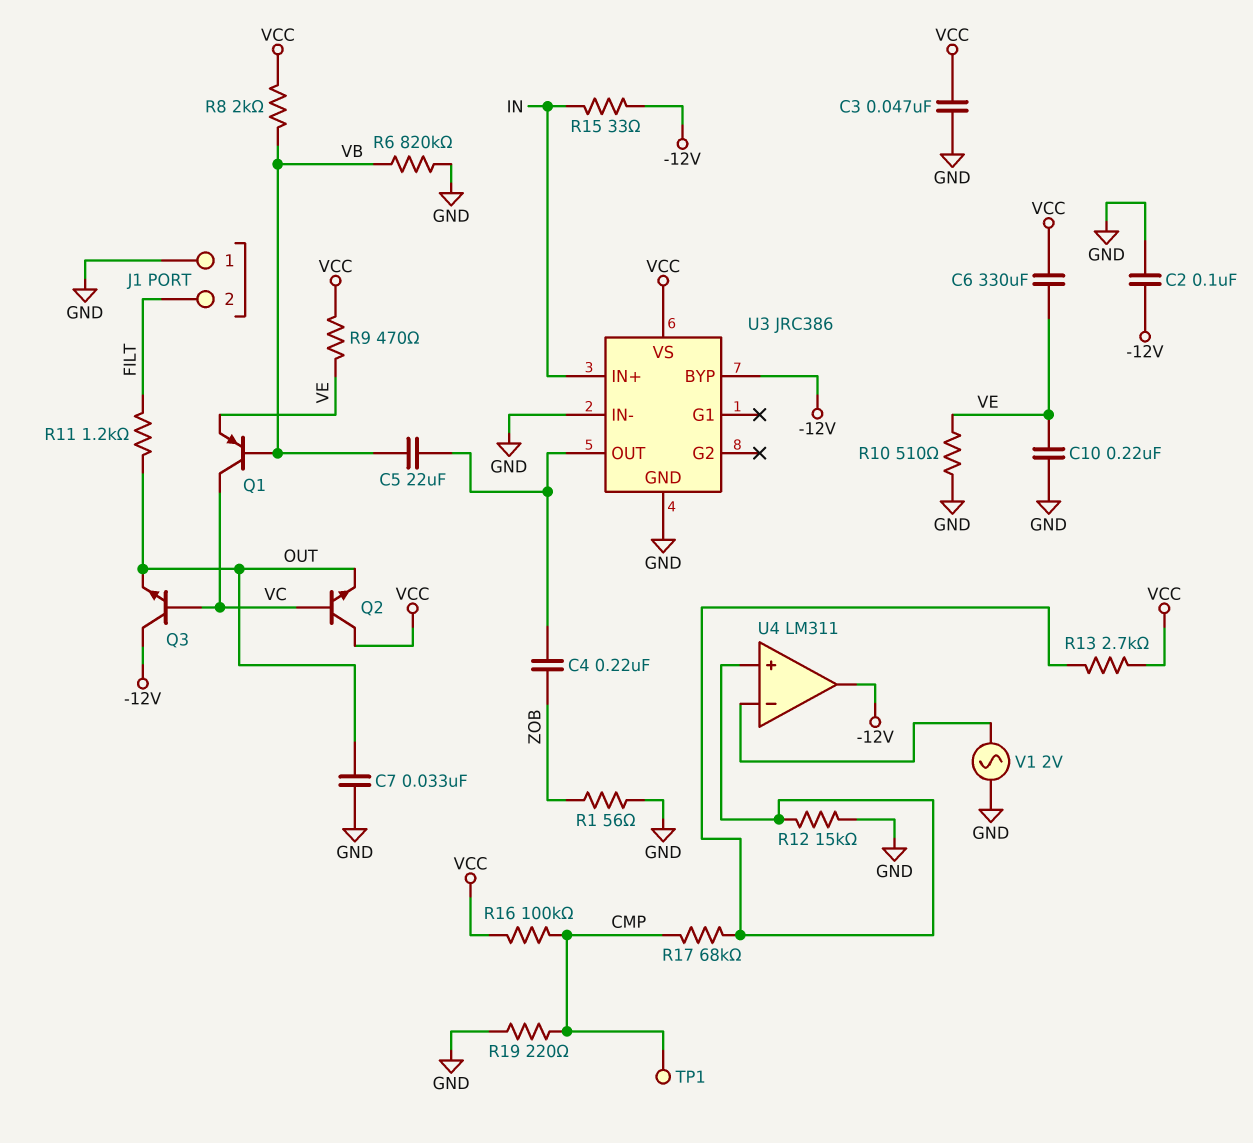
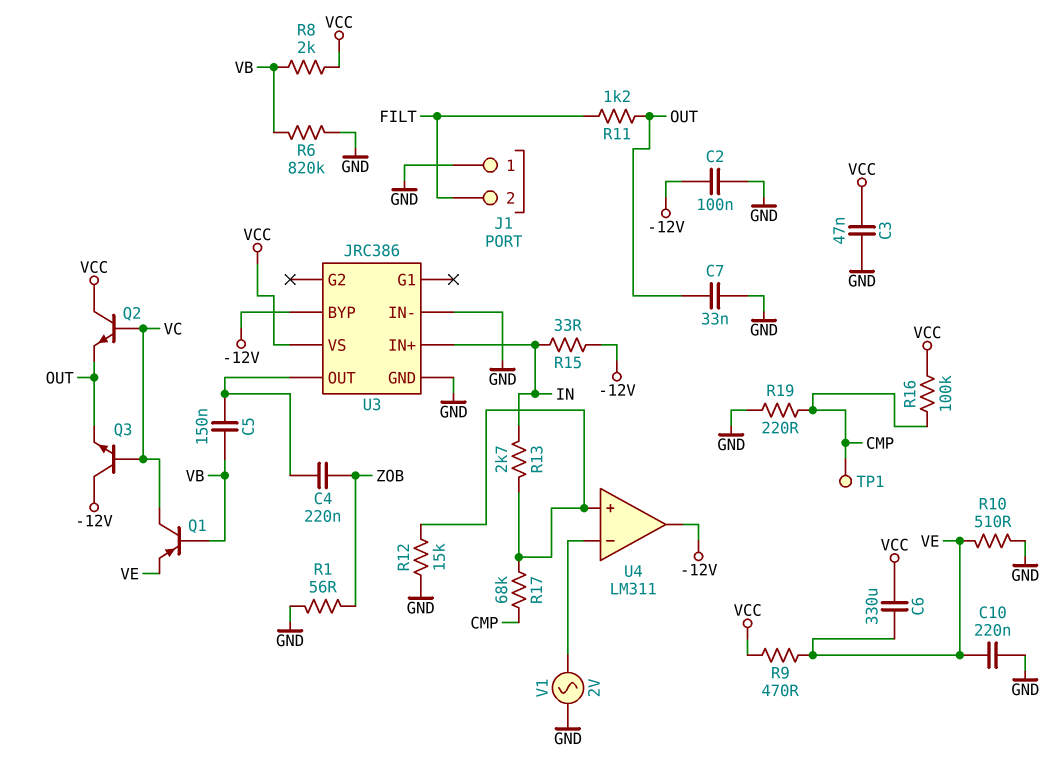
C5: 22uF (U3/OUT, VB) -> 150nF (U3/OUT, VB)
R13: 2.7k (U4/in+, VCC) -> 2.7k (IN, U4/in+)

